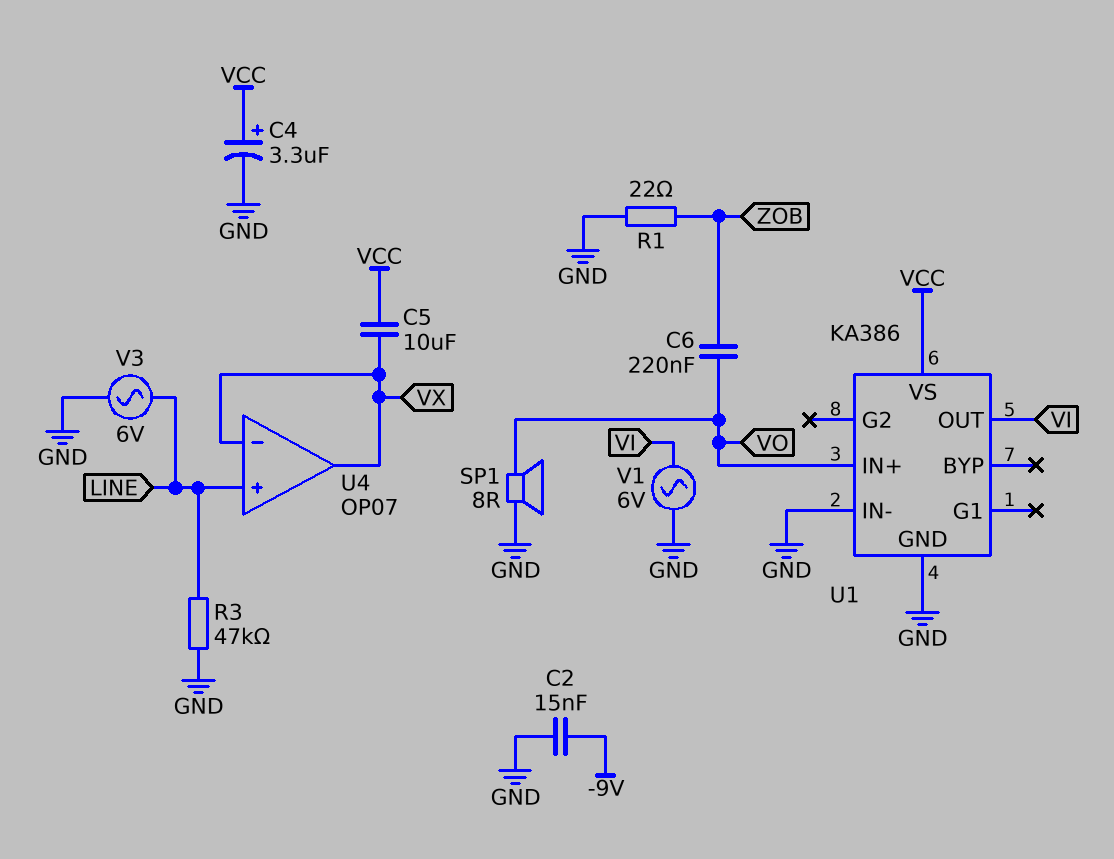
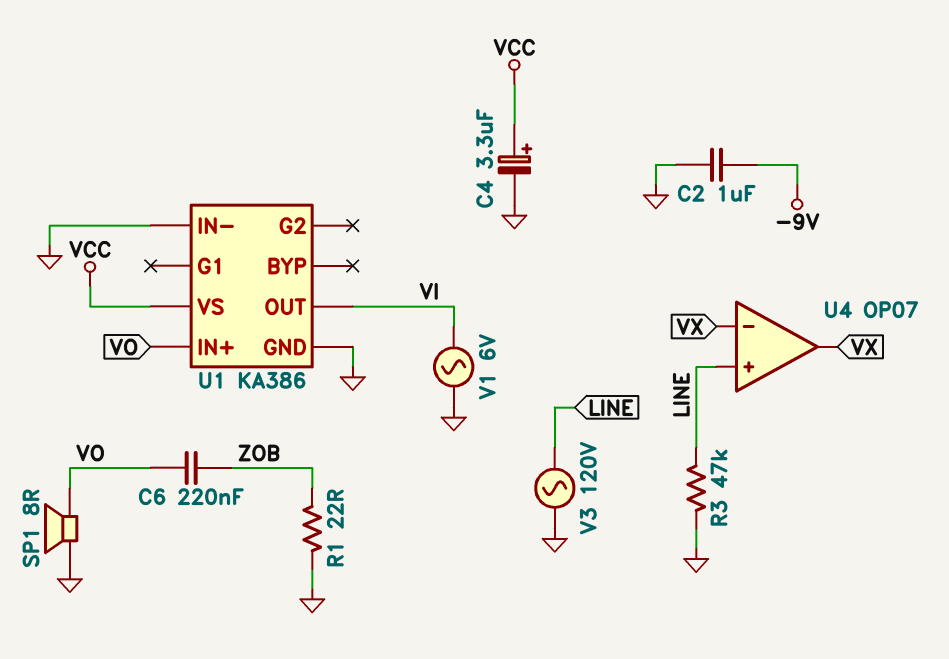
C2: 15nF (-9V, GND) -> 1uF (-9V, GND)
C5: 10uF (VCC, VX) -> none
V3: AC 6V (GND, LINE) -> AC 120V (GND, LINE)

